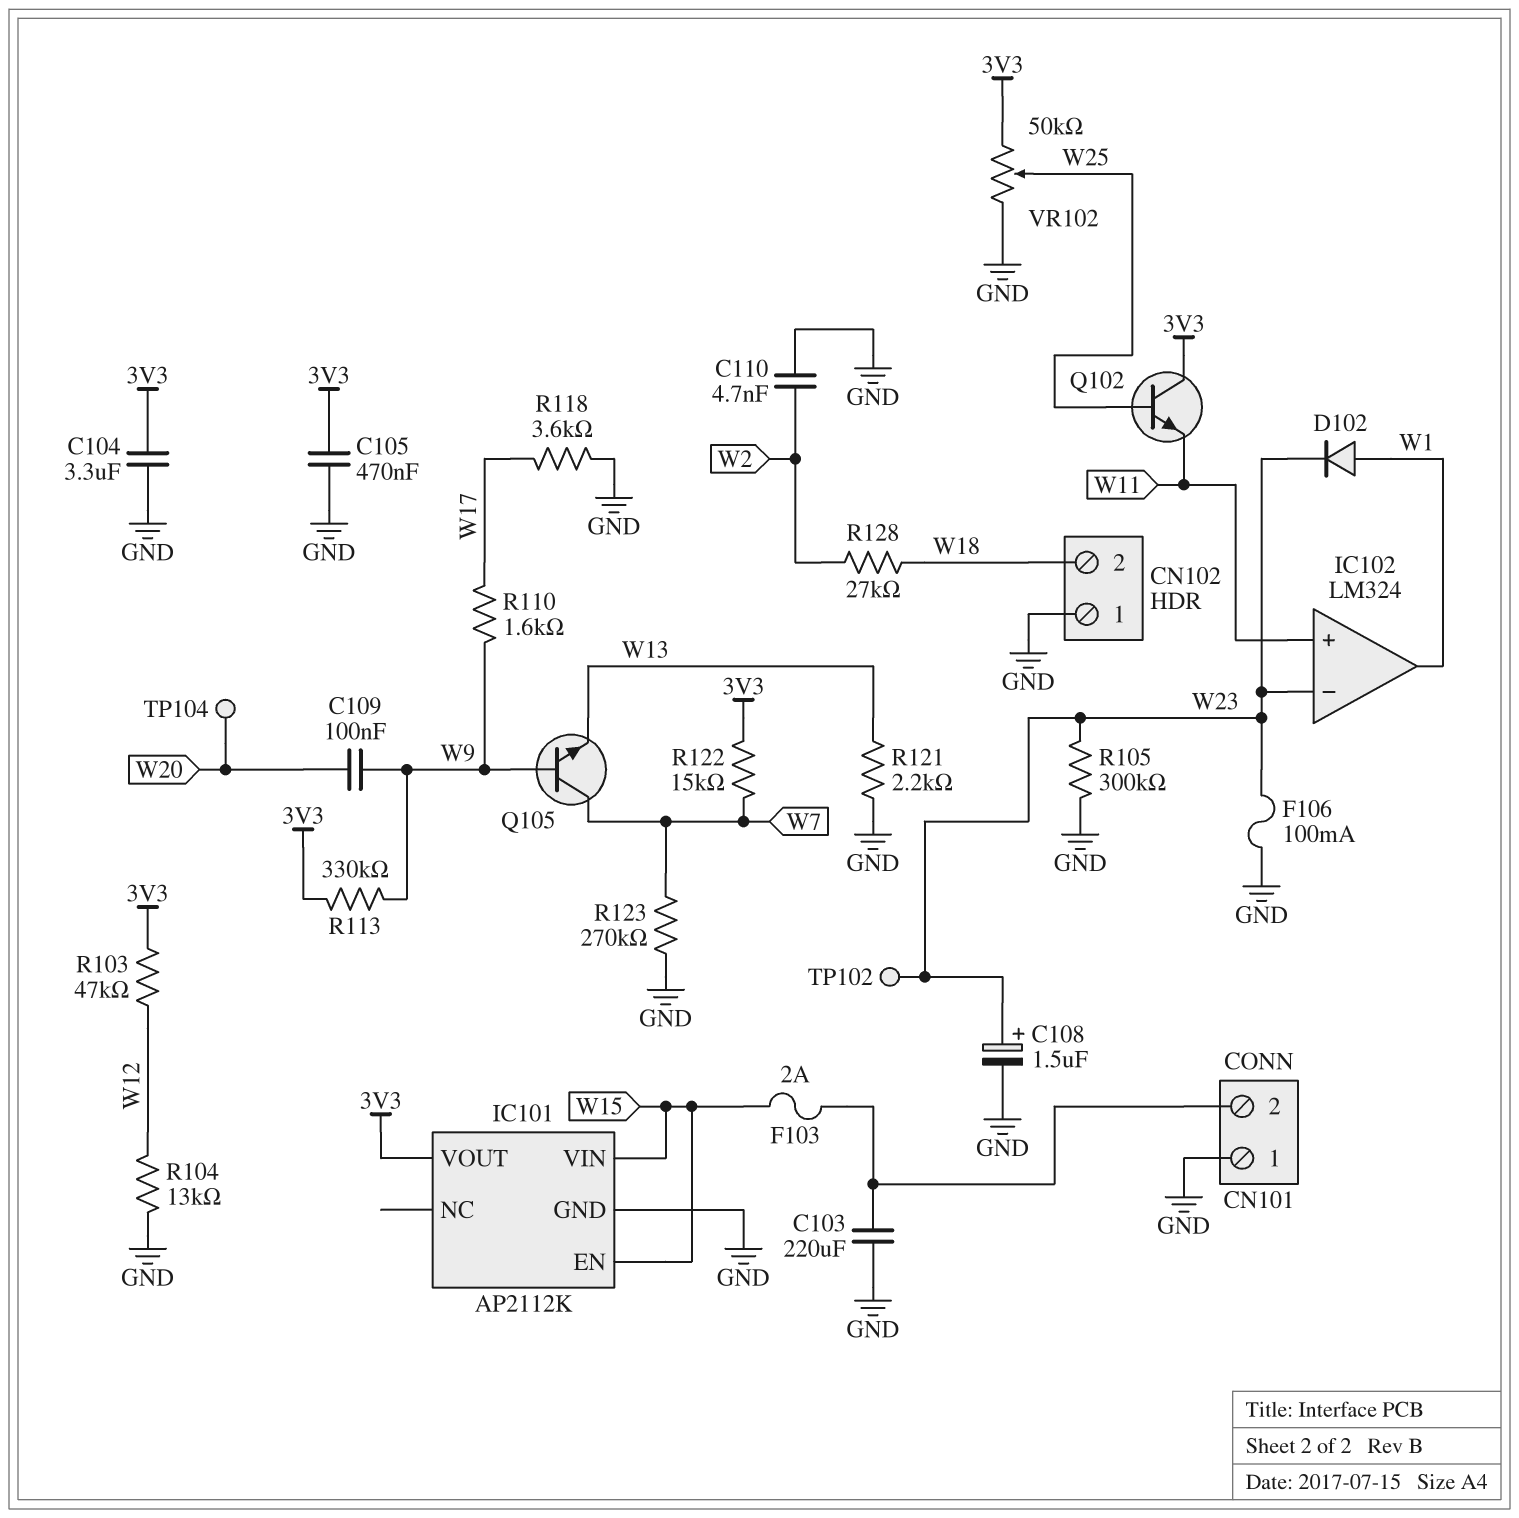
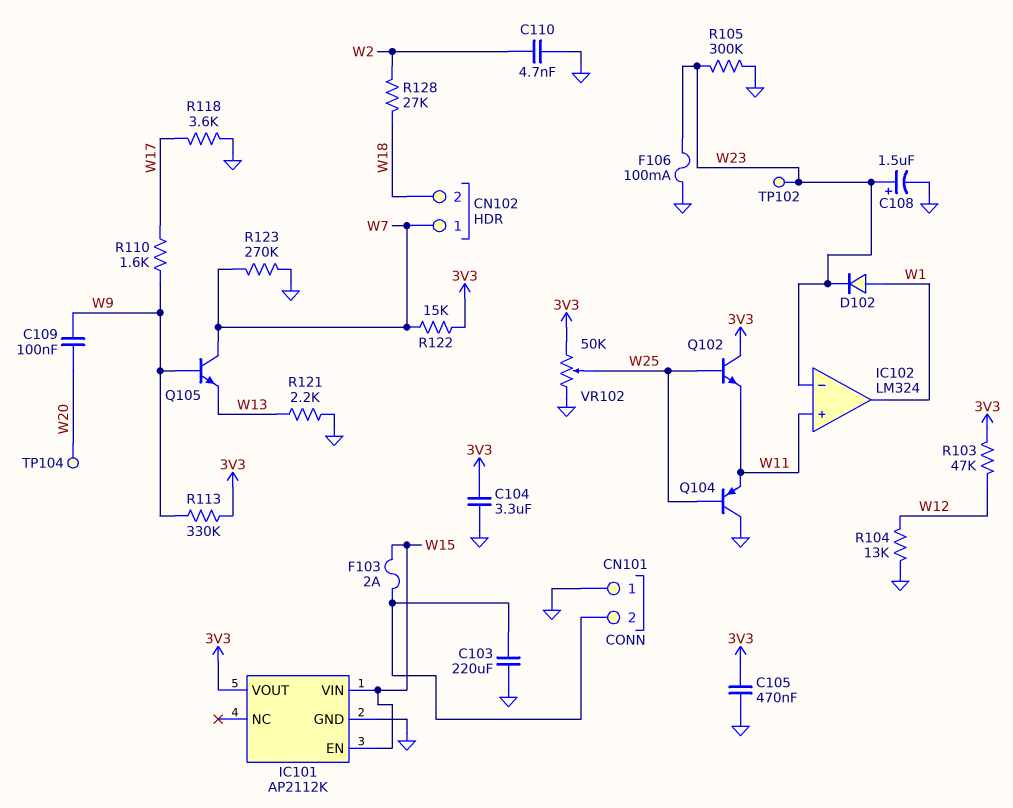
CN102 pin 1: GND -> W7
Q104: none -> PNP (B W25, C GND, E W11)

